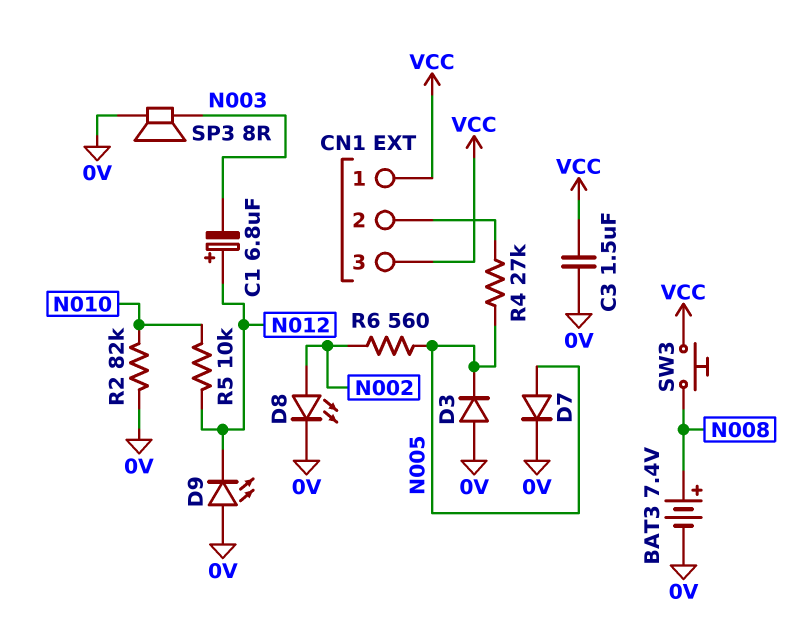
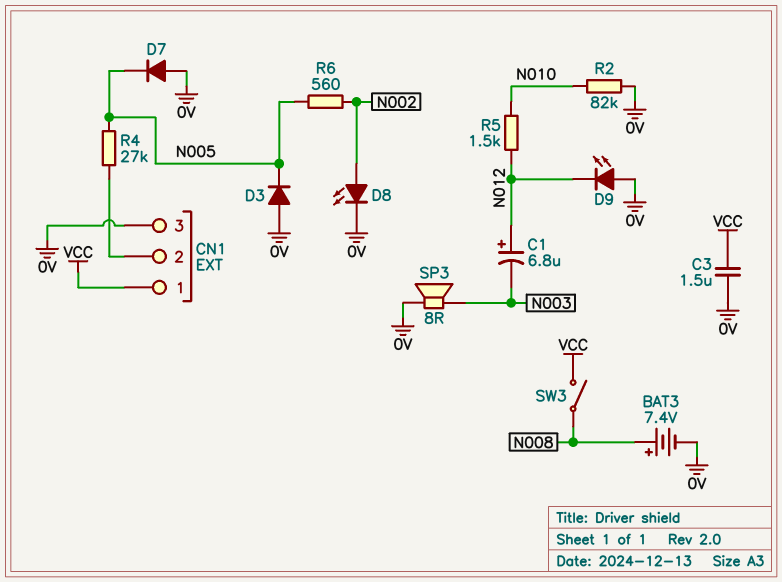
CN1 pin 3: VCC -> 0V
D7: diode (A N005, K 0V) -> diode (A 0V, K N005)
R5: 10k (N010, N012) -> 1.5k (N010, N012)
SW3: button (N008, VCC) -> switch (N008, VCC)

